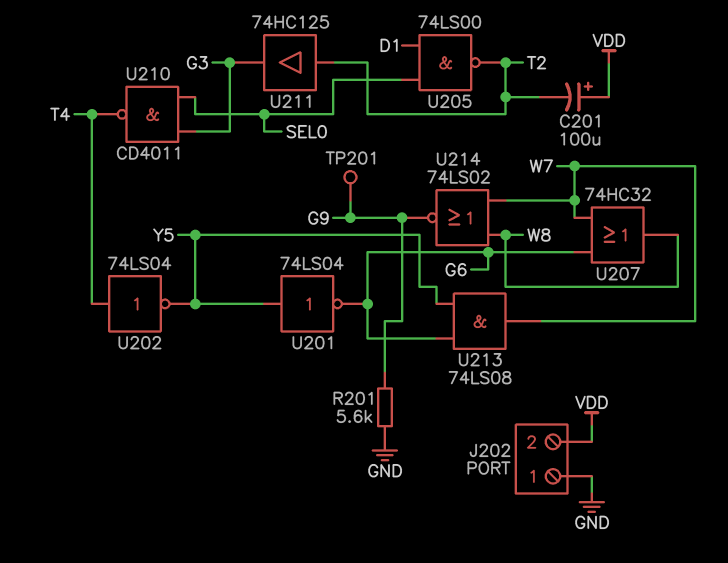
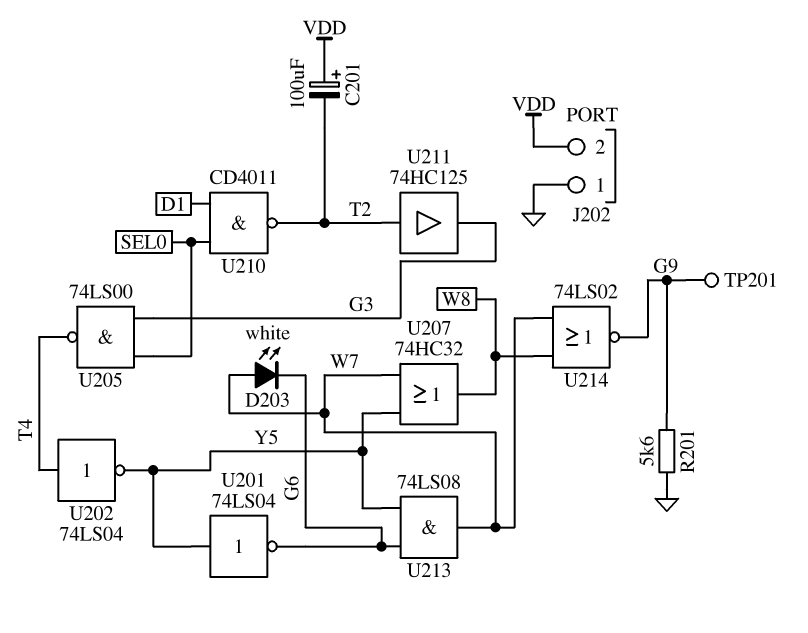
D203: none -> LED white (A W7, K G6)
U205: NAND 74LS00 (in D1, in SEL0, out T2) -> NAND 74LS00 (in G3, in SEL0, out T4)
U207: OR 74HC32 (in G6, in W7, out W8) -> OR 74HC32 (in W7, in Y5, out W8)
U210: NAND CD4011 (in G3, in SEL0, out T4) -> NAND CD4011 (in D1, in SEL0, out T2)

